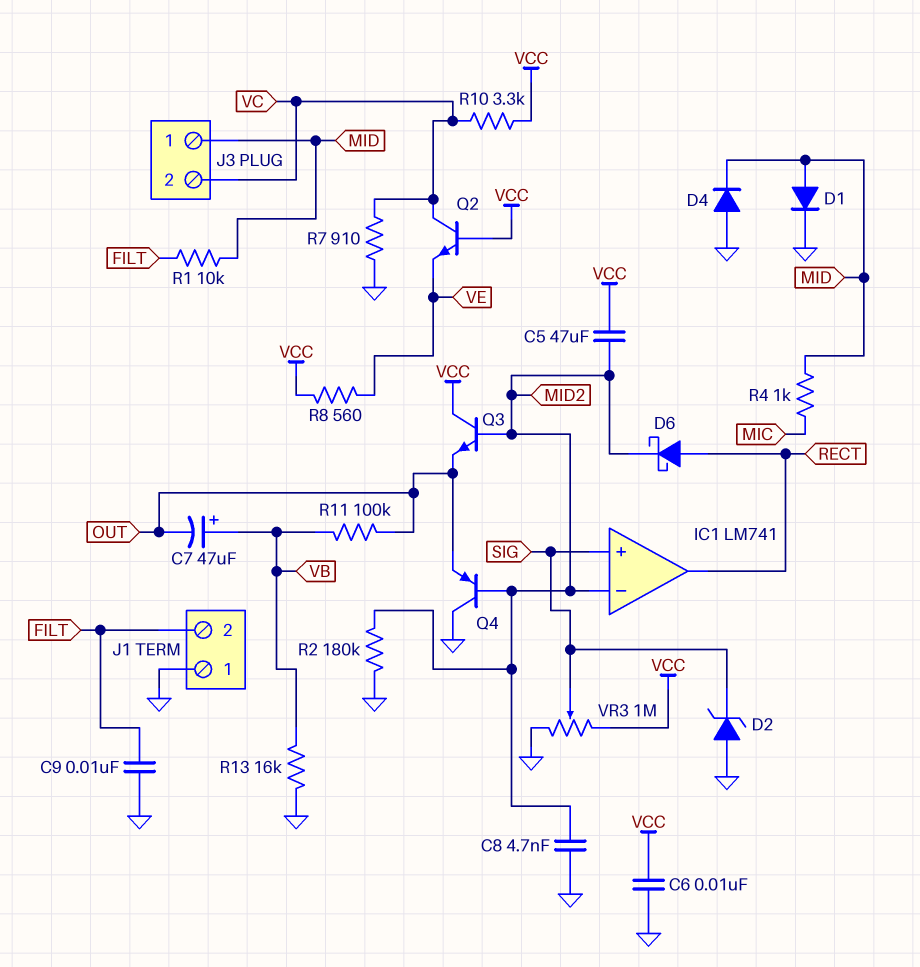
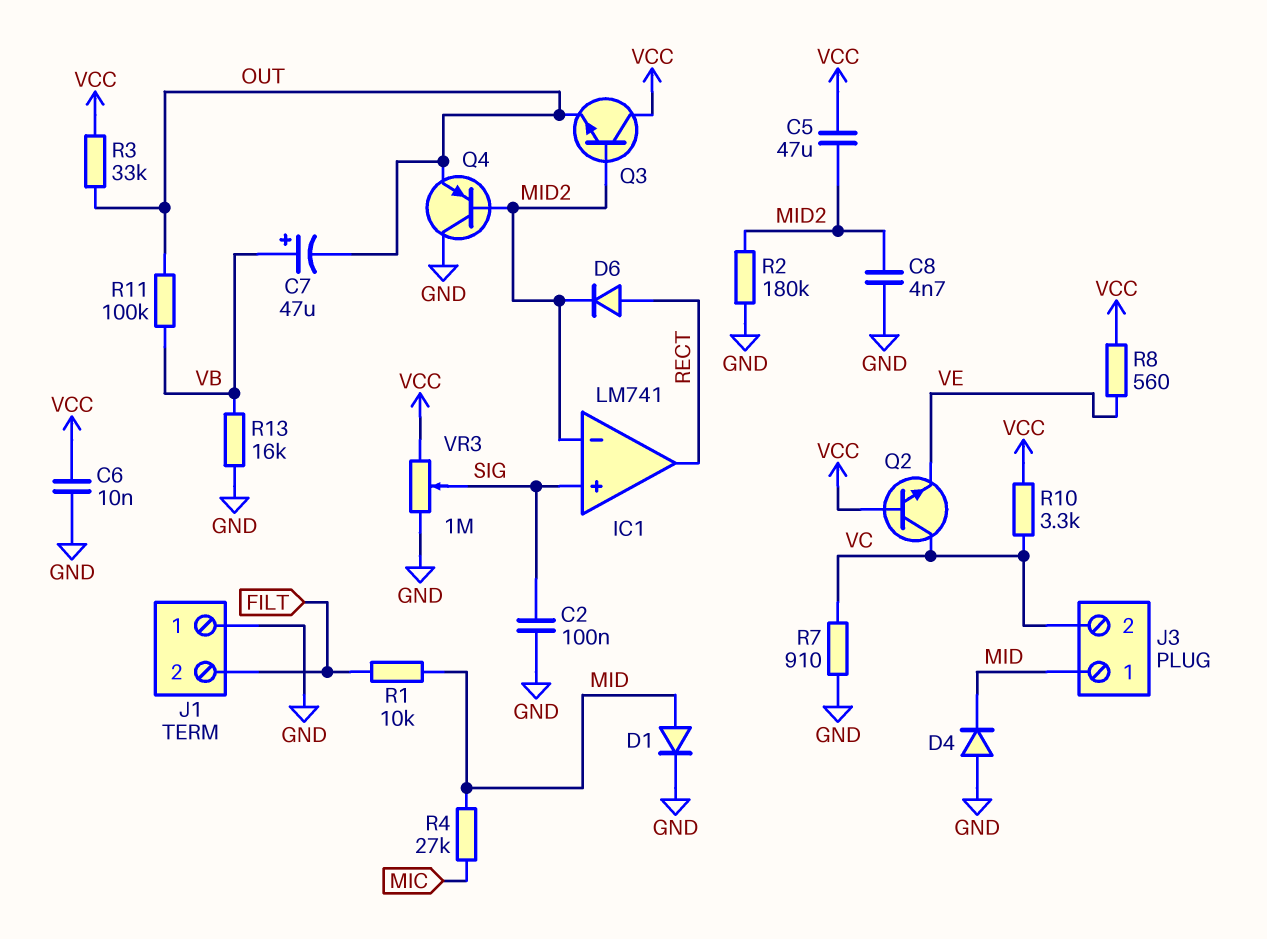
C2: none -> 100nF (GND, SIG)
C9: 10nF (FILT, GND) -> none
D2: zener (A GND, K SIG) -> none
D6: schottky (A RECT, K MID2) -> diode (A RECT, K MID2)
R3: none -> 33k (OUT, VCC)
R4: 1k (MIC, MID) -> 27k (MIC, MID)

